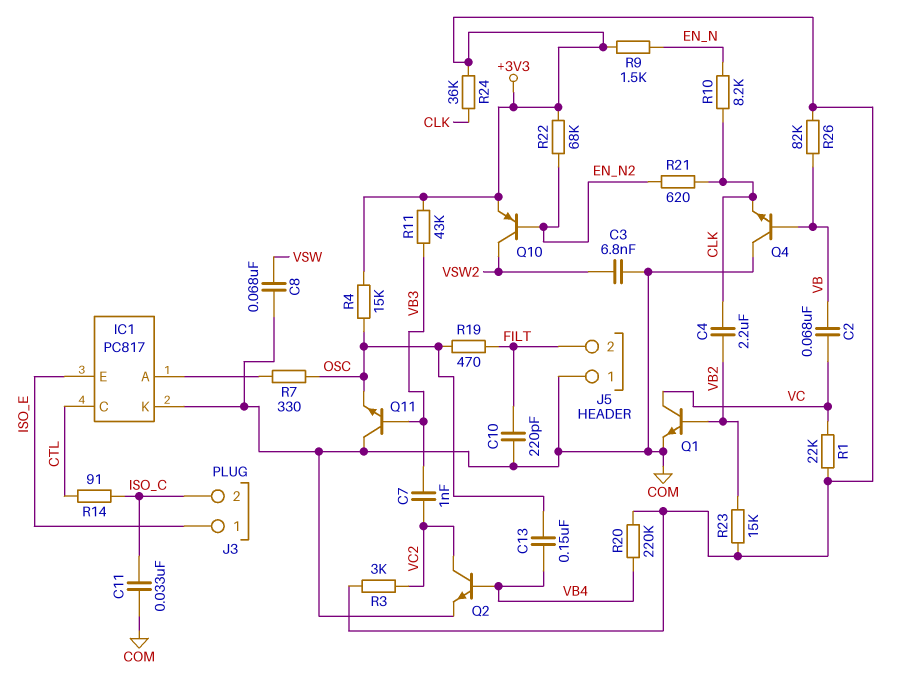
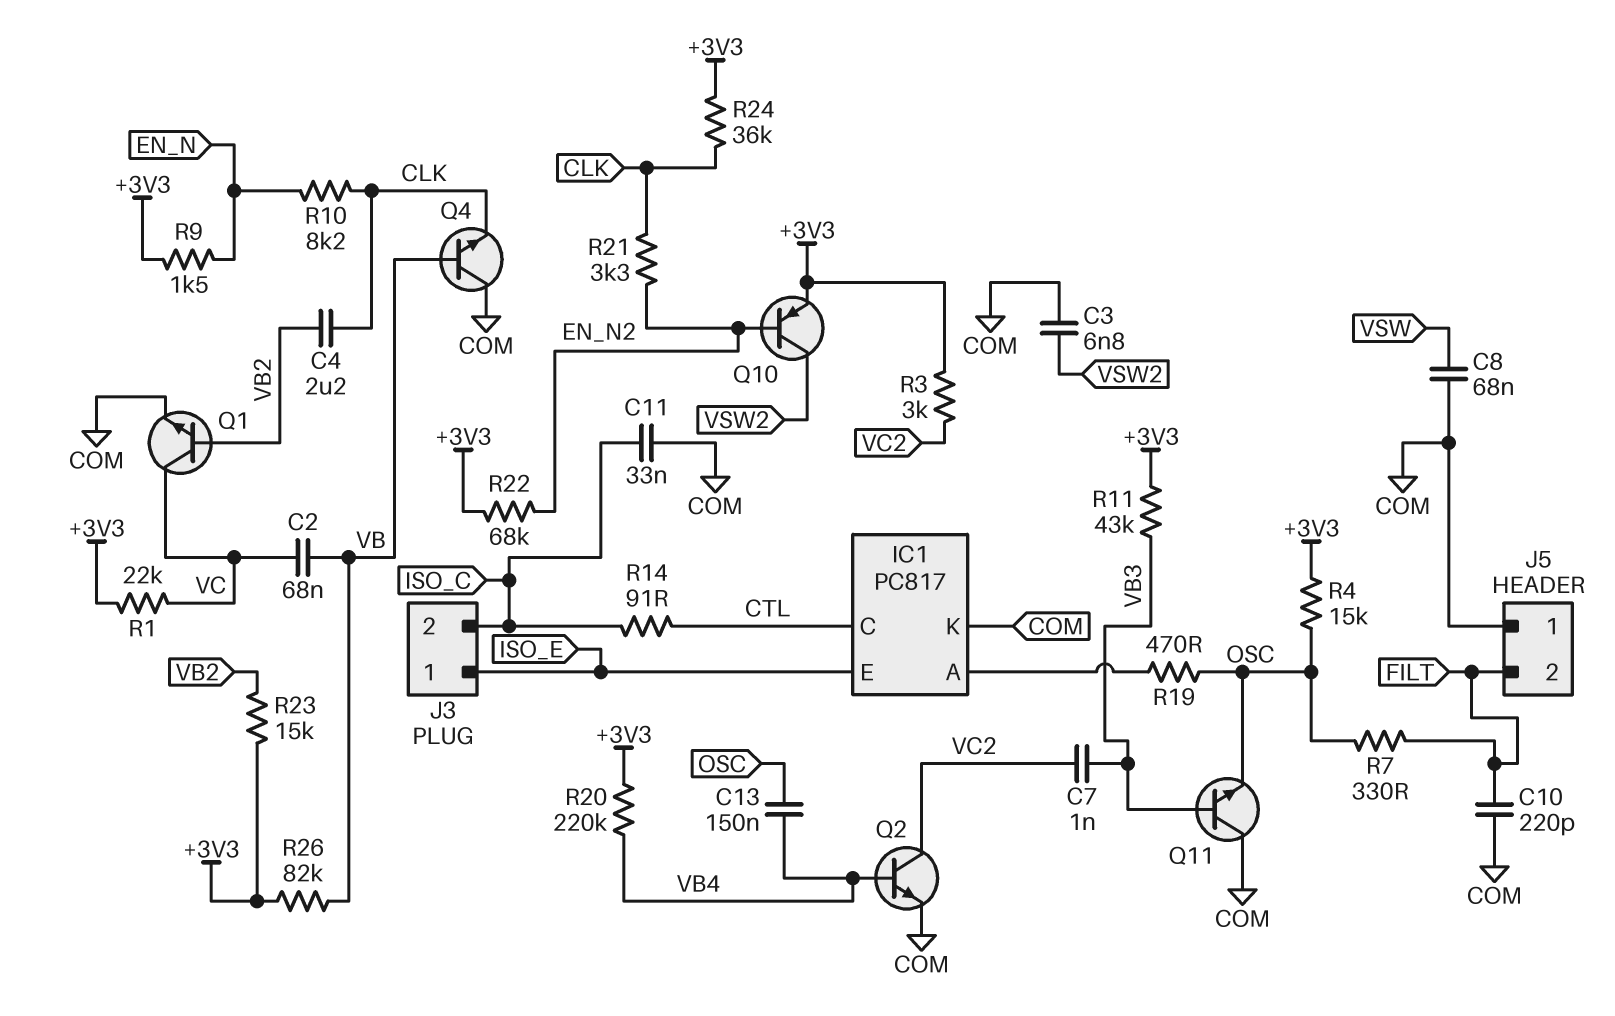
R7: 330 (IC1/A, OSC) -> 330 (FILT, OSC)
R19: 470 (FILT, OSC) -> 470 (IC1/A, OSC)
R21: 620 (CLK, EN_N2) -> 3.3k (CLK, EN_N2)

